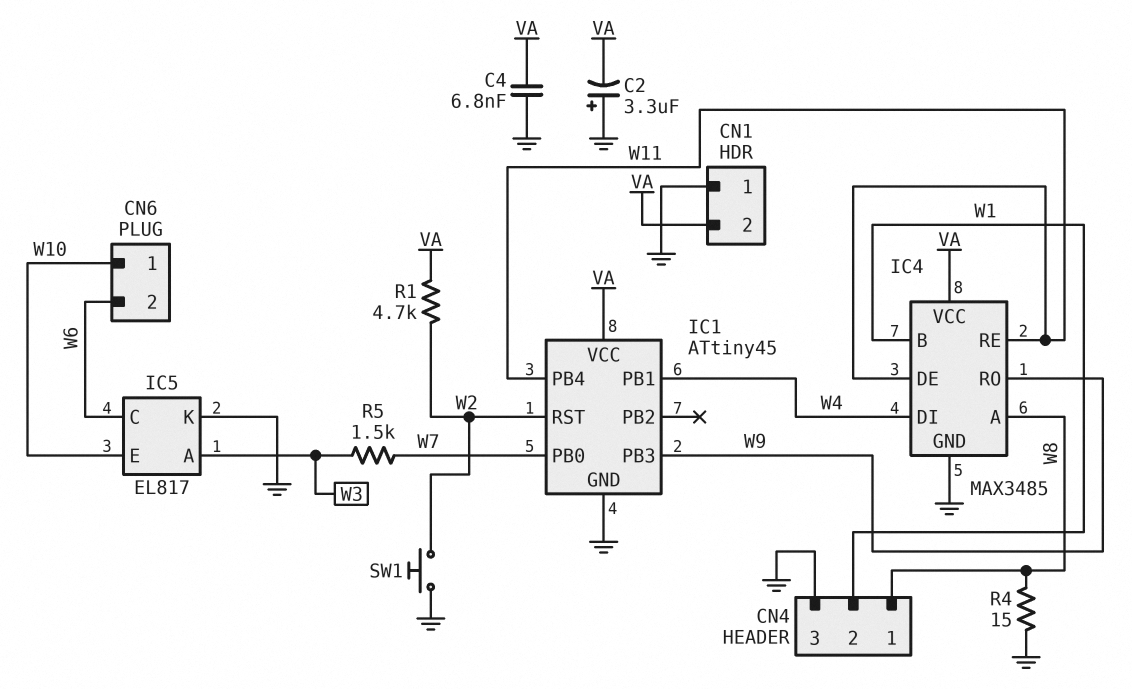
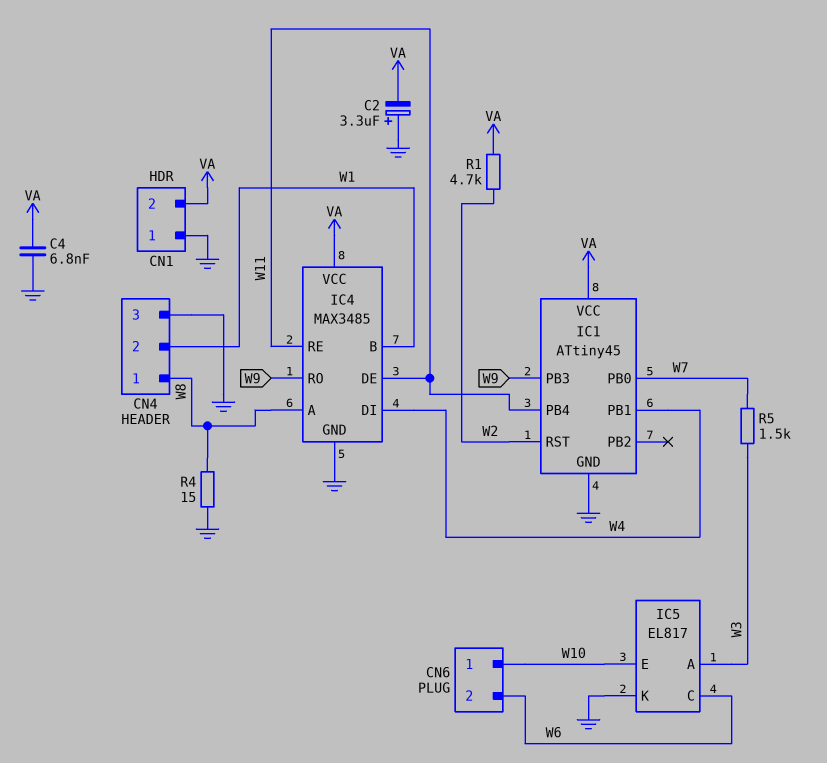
SW1: button (GND, W2) -> none

